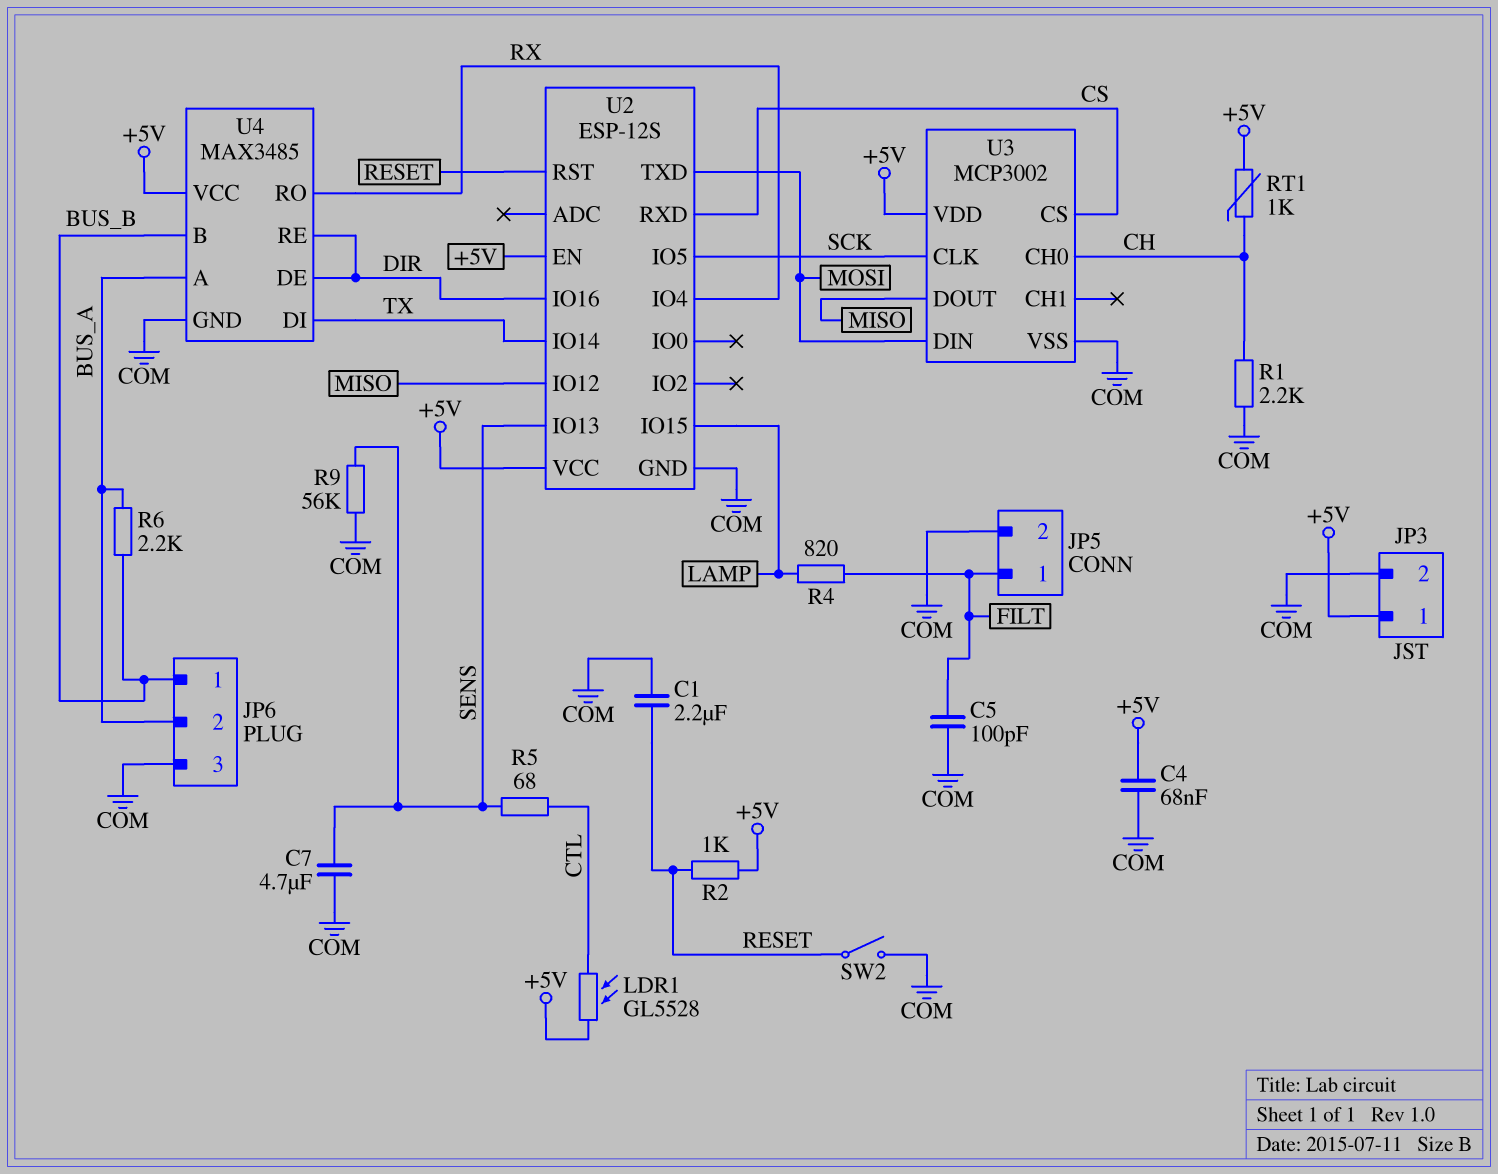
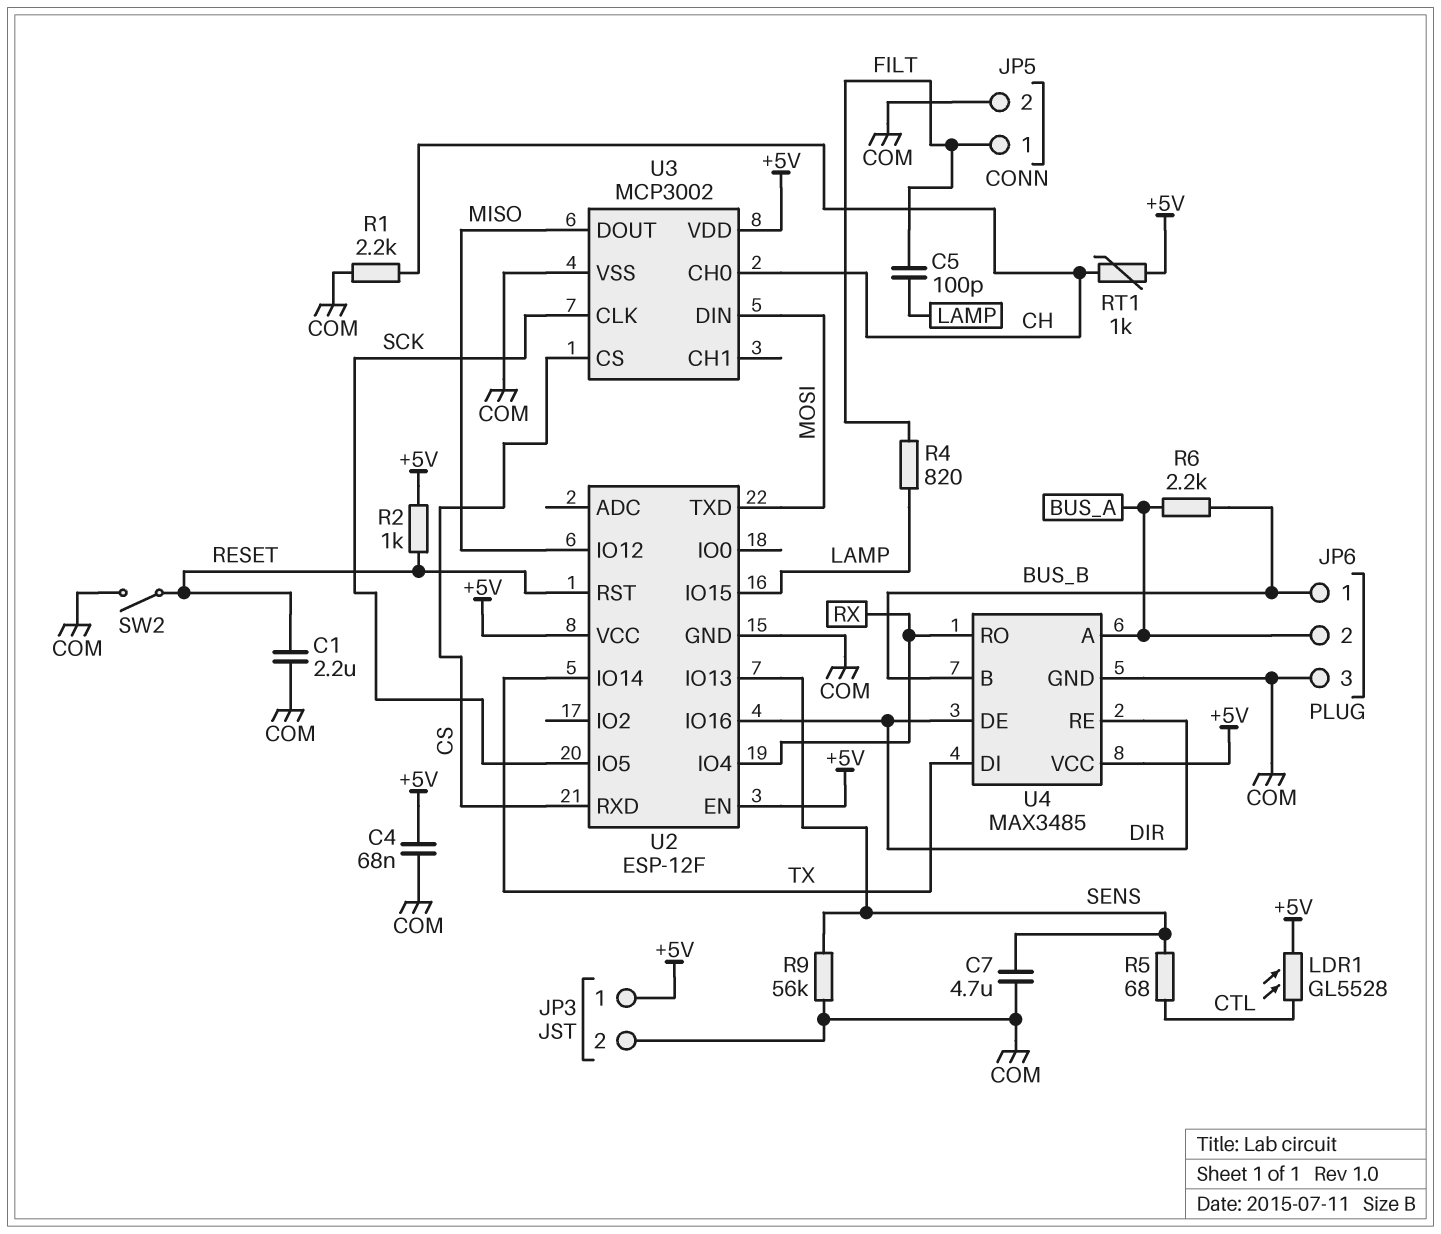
C5: 100pF (COM, FILT) -> 100pF (FILT, LAMP)
U2: ESP-12S -> ESP-12F

